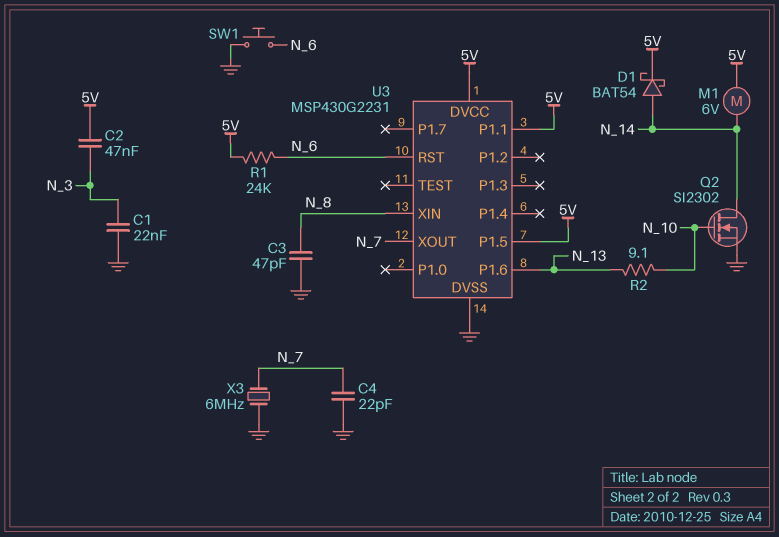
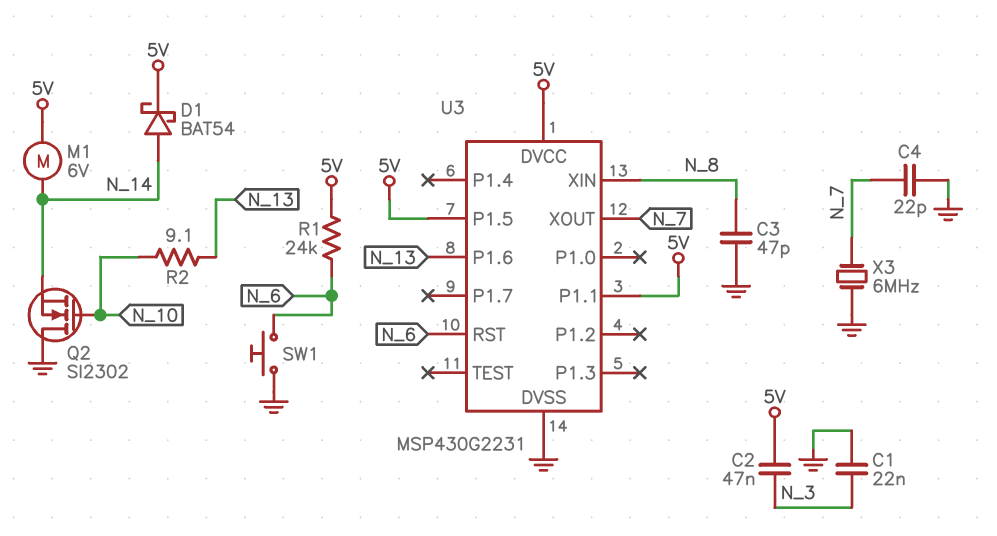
Q2: NMOS SI2302 (G N_10, D N_14, S GND) -> NMOS SI2302 (G N_10, D GND, S N_14)

